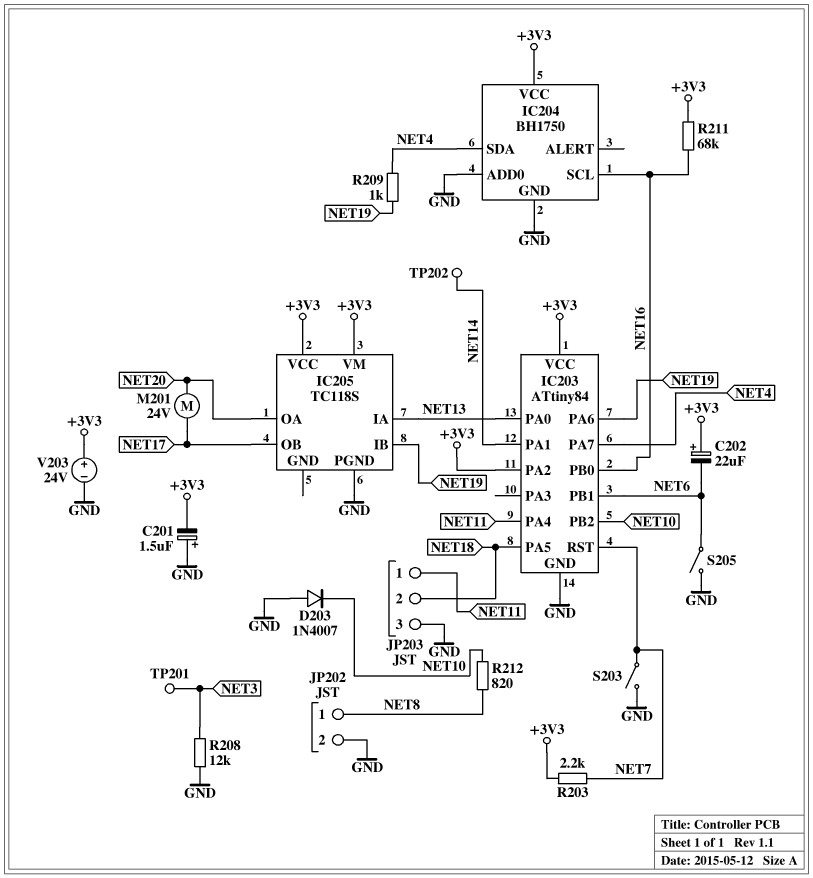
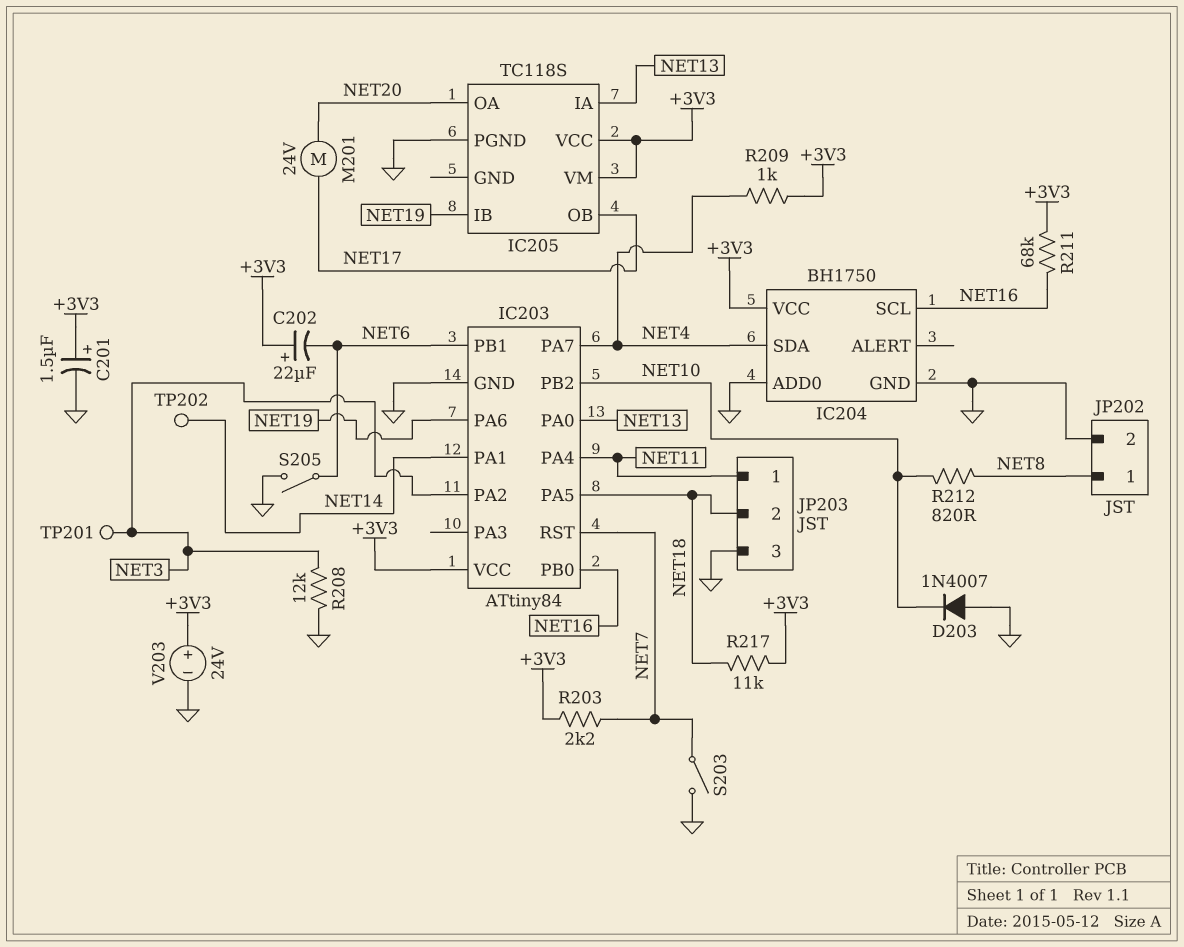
C201: 1.5uF (plus GND, minus +3V3) -> 1.5uF (plus +3V3, minus GND)
IC203 pin PA2: +3V3 -> NET3
R209: 1k (NET4, NET19) -> 1k (+3V3, NET4)
R217: none -> 11k (+3V3, NET18)

